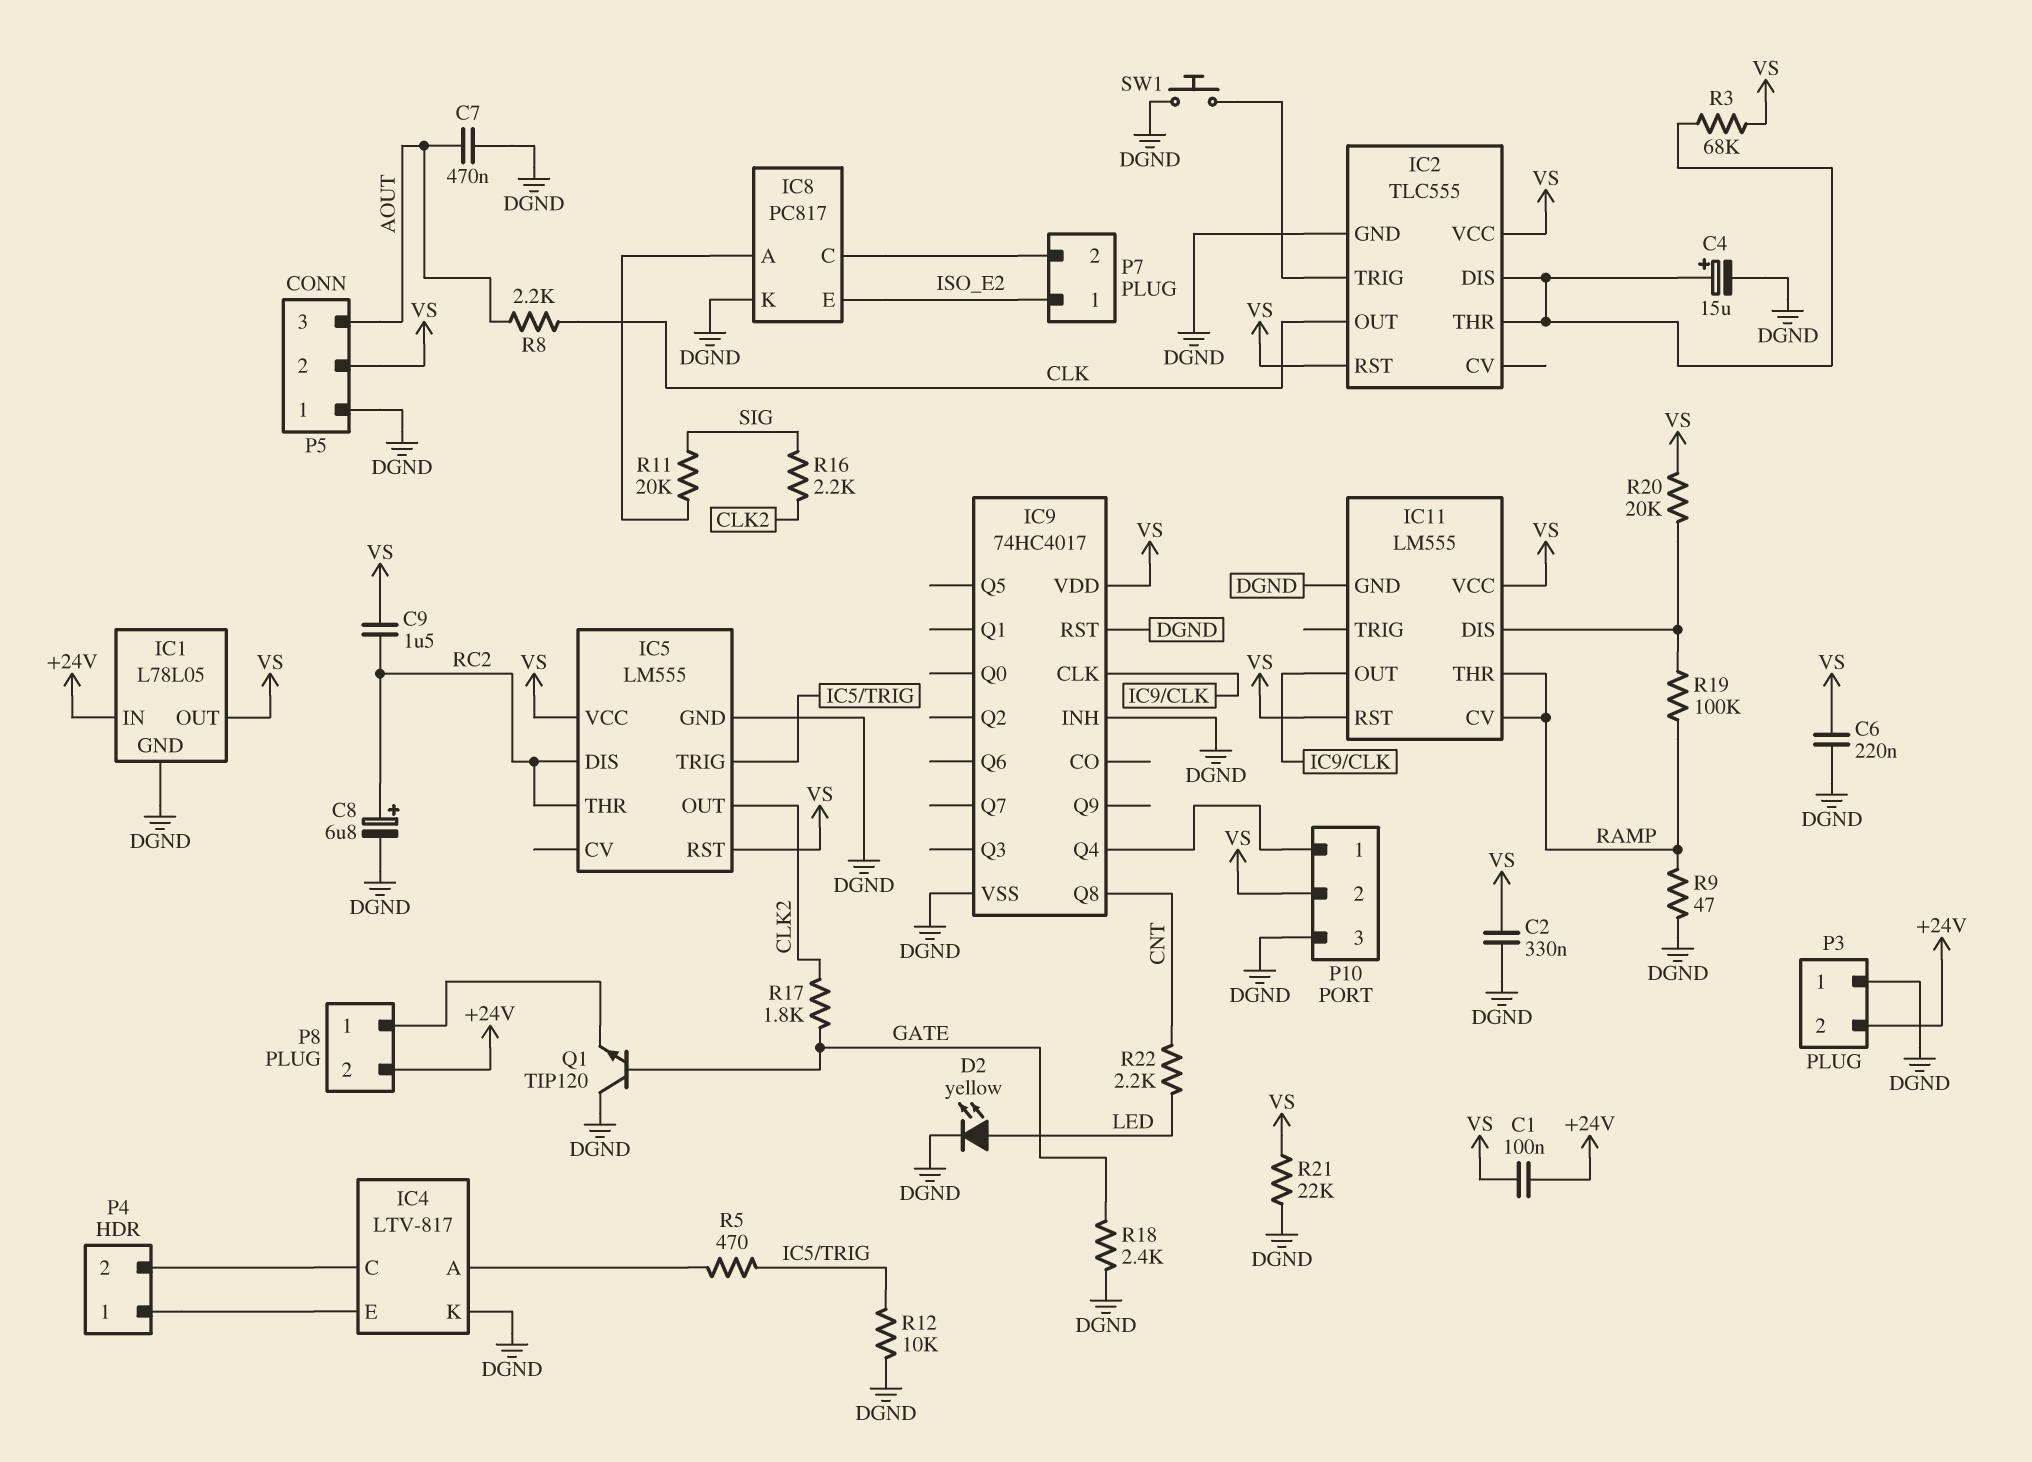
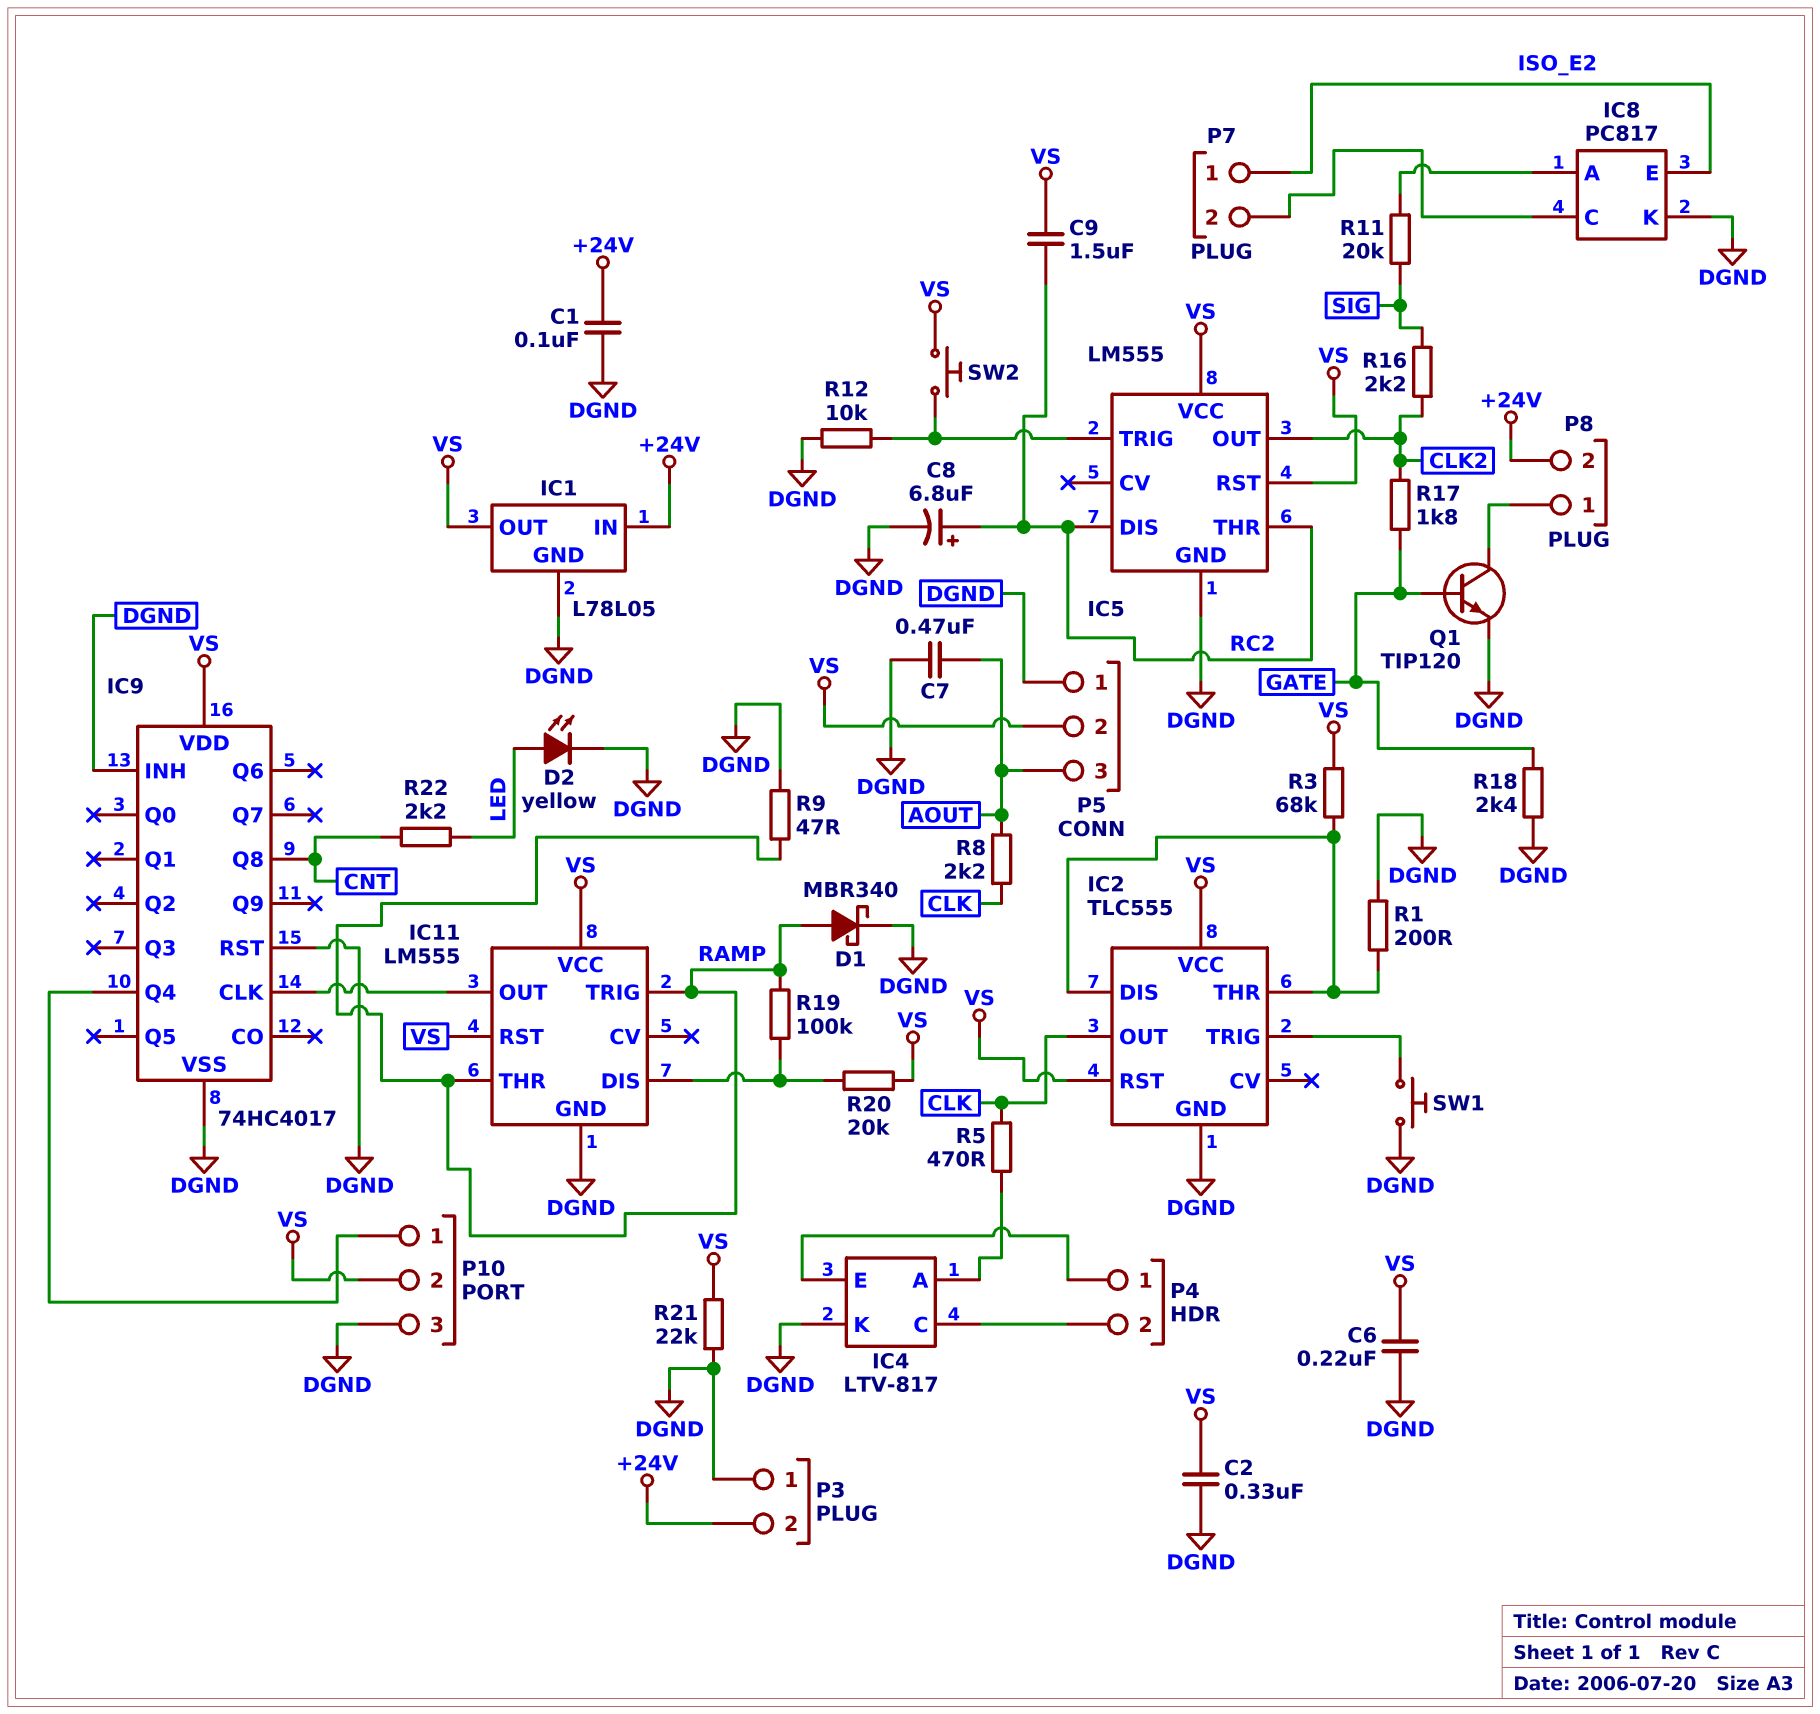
C1: 100nF (+24V, VS) -> 100nF (+24V, DGND)
C4: 15uF (plus IC2/DIS, minus DGND) -> none
D1: none -> schottky MBR340 (A RAMP, K DGND)
IC11 pin CV: RAMP -> none
IC11 pin TRIG: none -> RAMP
Q1: NPN TIP120 (B GATE, C DGND, E P8/1) -> NPN TIP120 (B GATE, C P8/1, E DGND)
R1: none -> 200 (DGND, IC2/DIS)
R5: 470 (IC4/A, IC5/TRIG) -> 470 (CLK, IC4/A)
SW2: none -> button (IC5/TRIG, VS)

